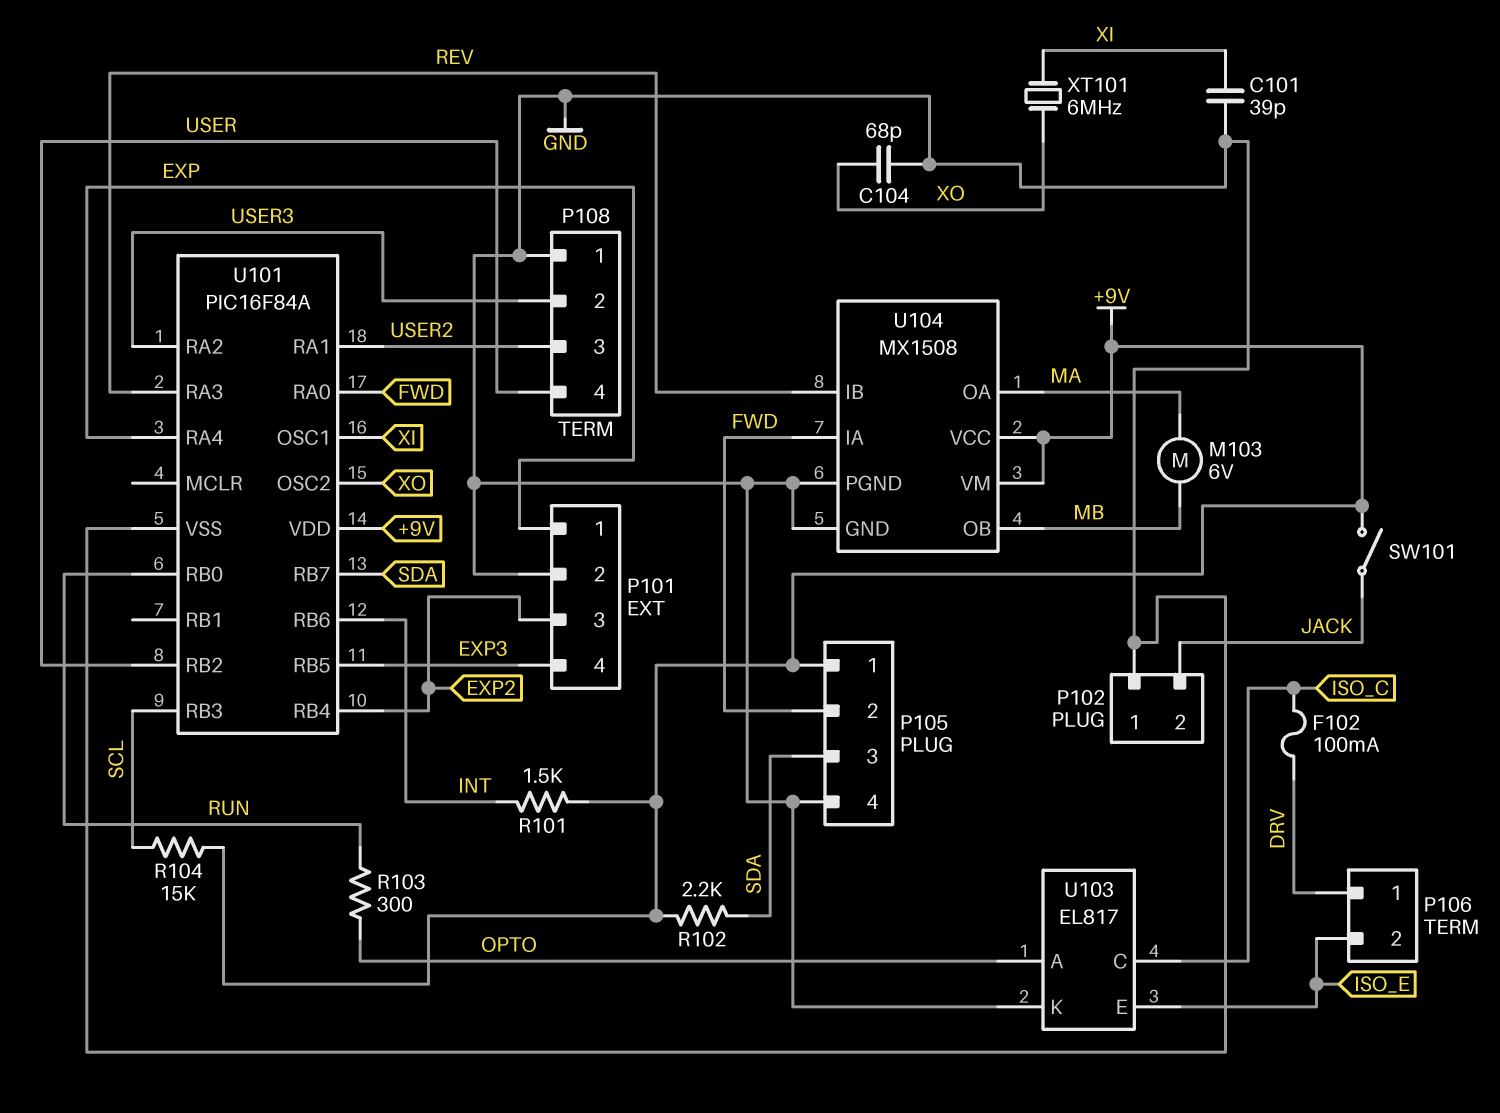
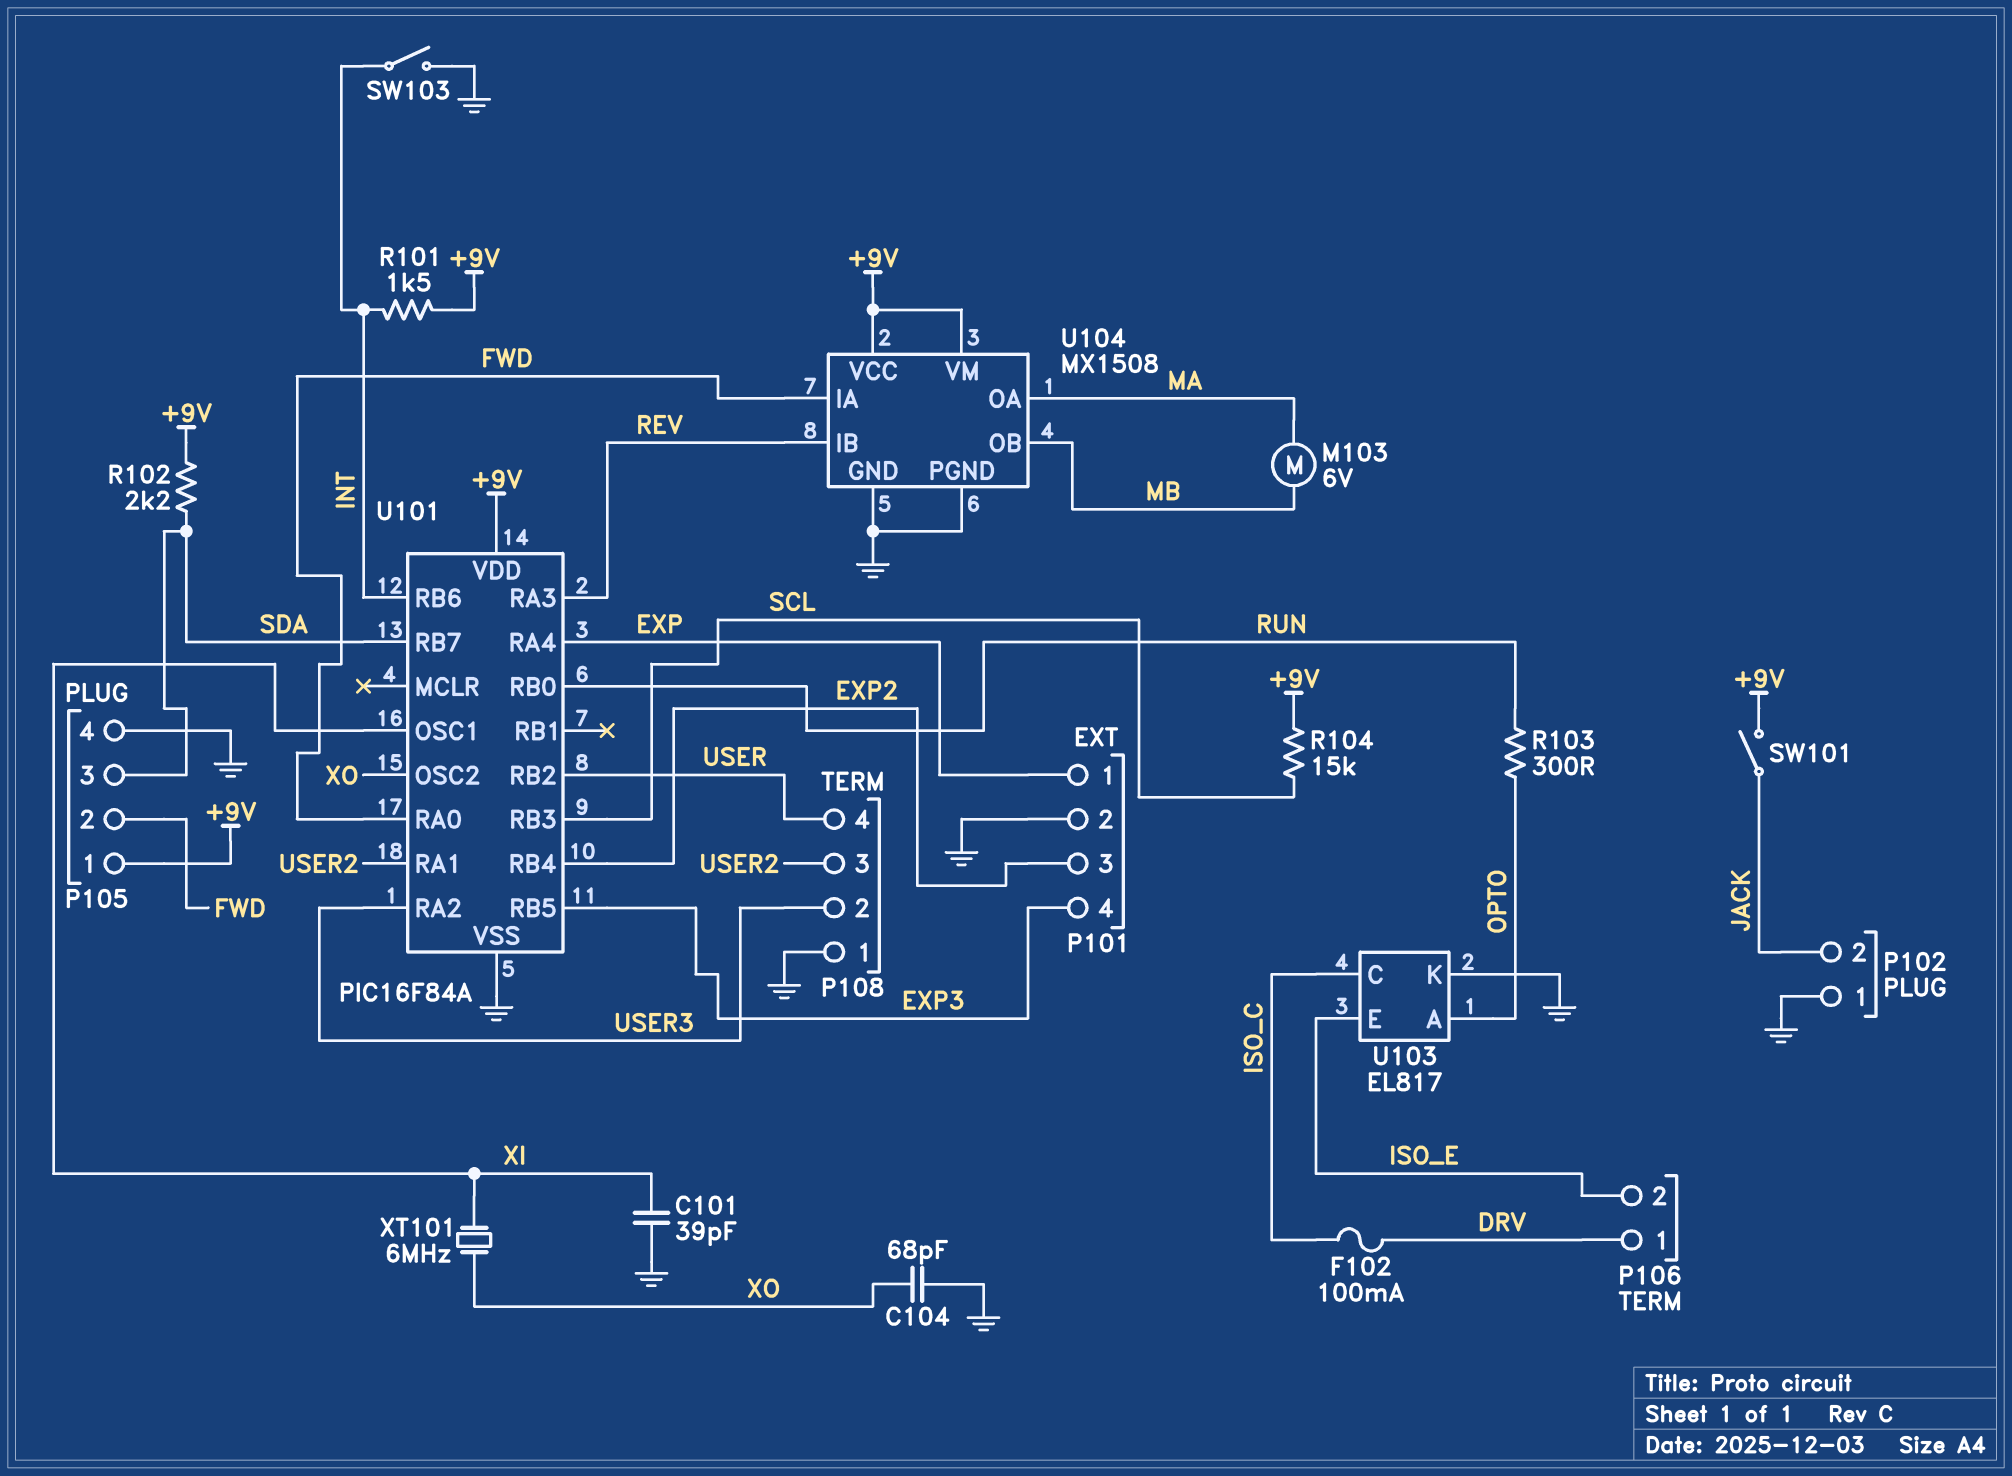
SW103: none -> switch (GND, INT)

